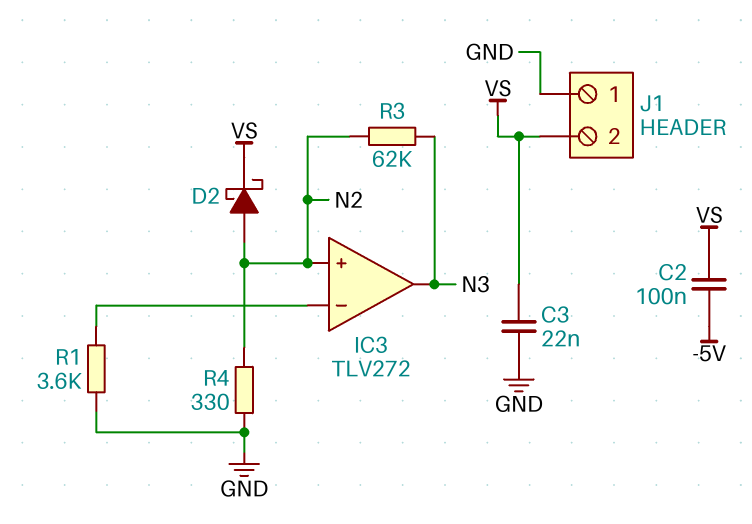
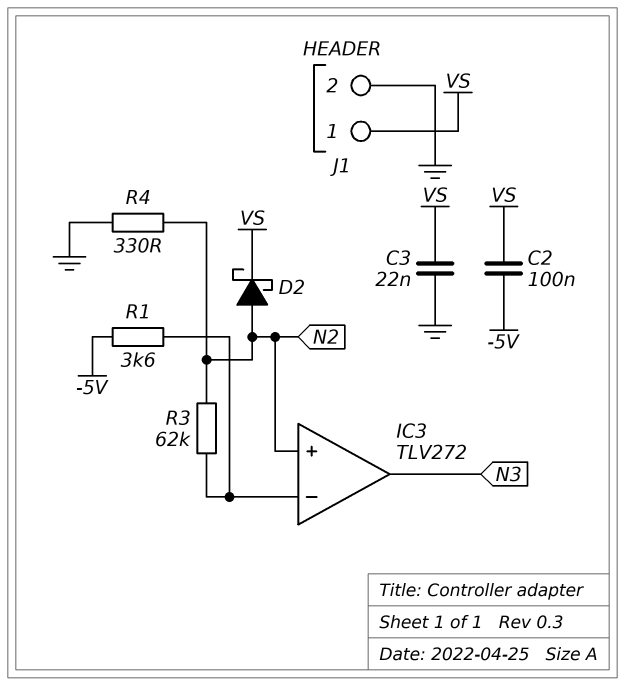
J1 pin 1: GND -> VS
J1 pin 2: VS -> GND
R1: 3.6k (GND, IC3/in-) -> 3.6k (-5V, IC3/in-)
R3: 62k (N2, N3) -> 62k (IC3/in-, N2)

